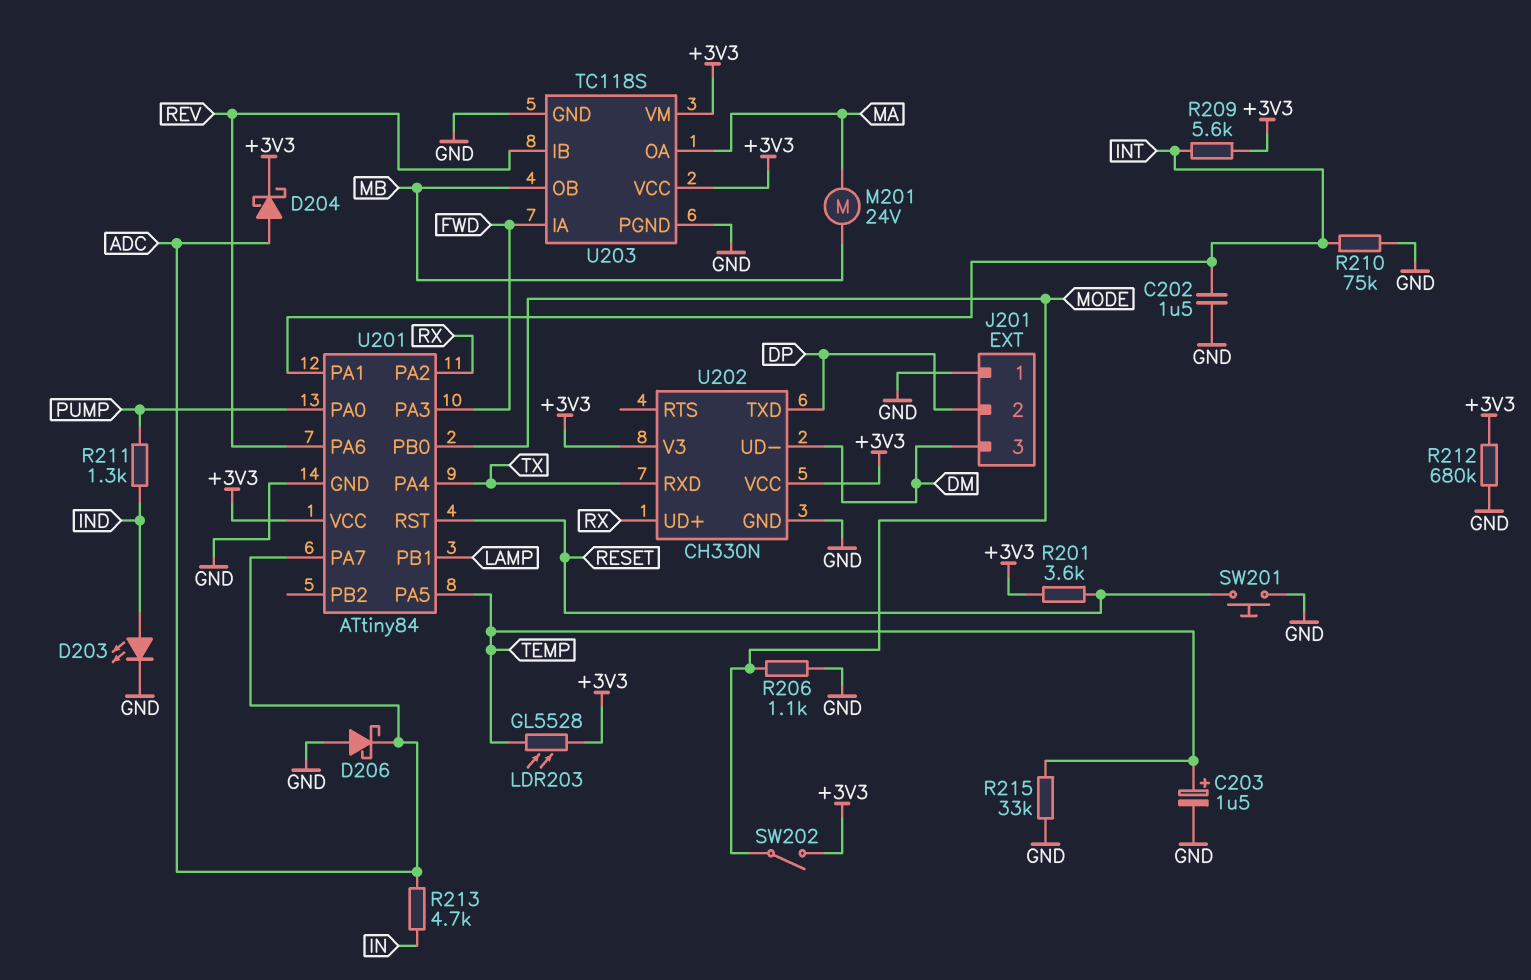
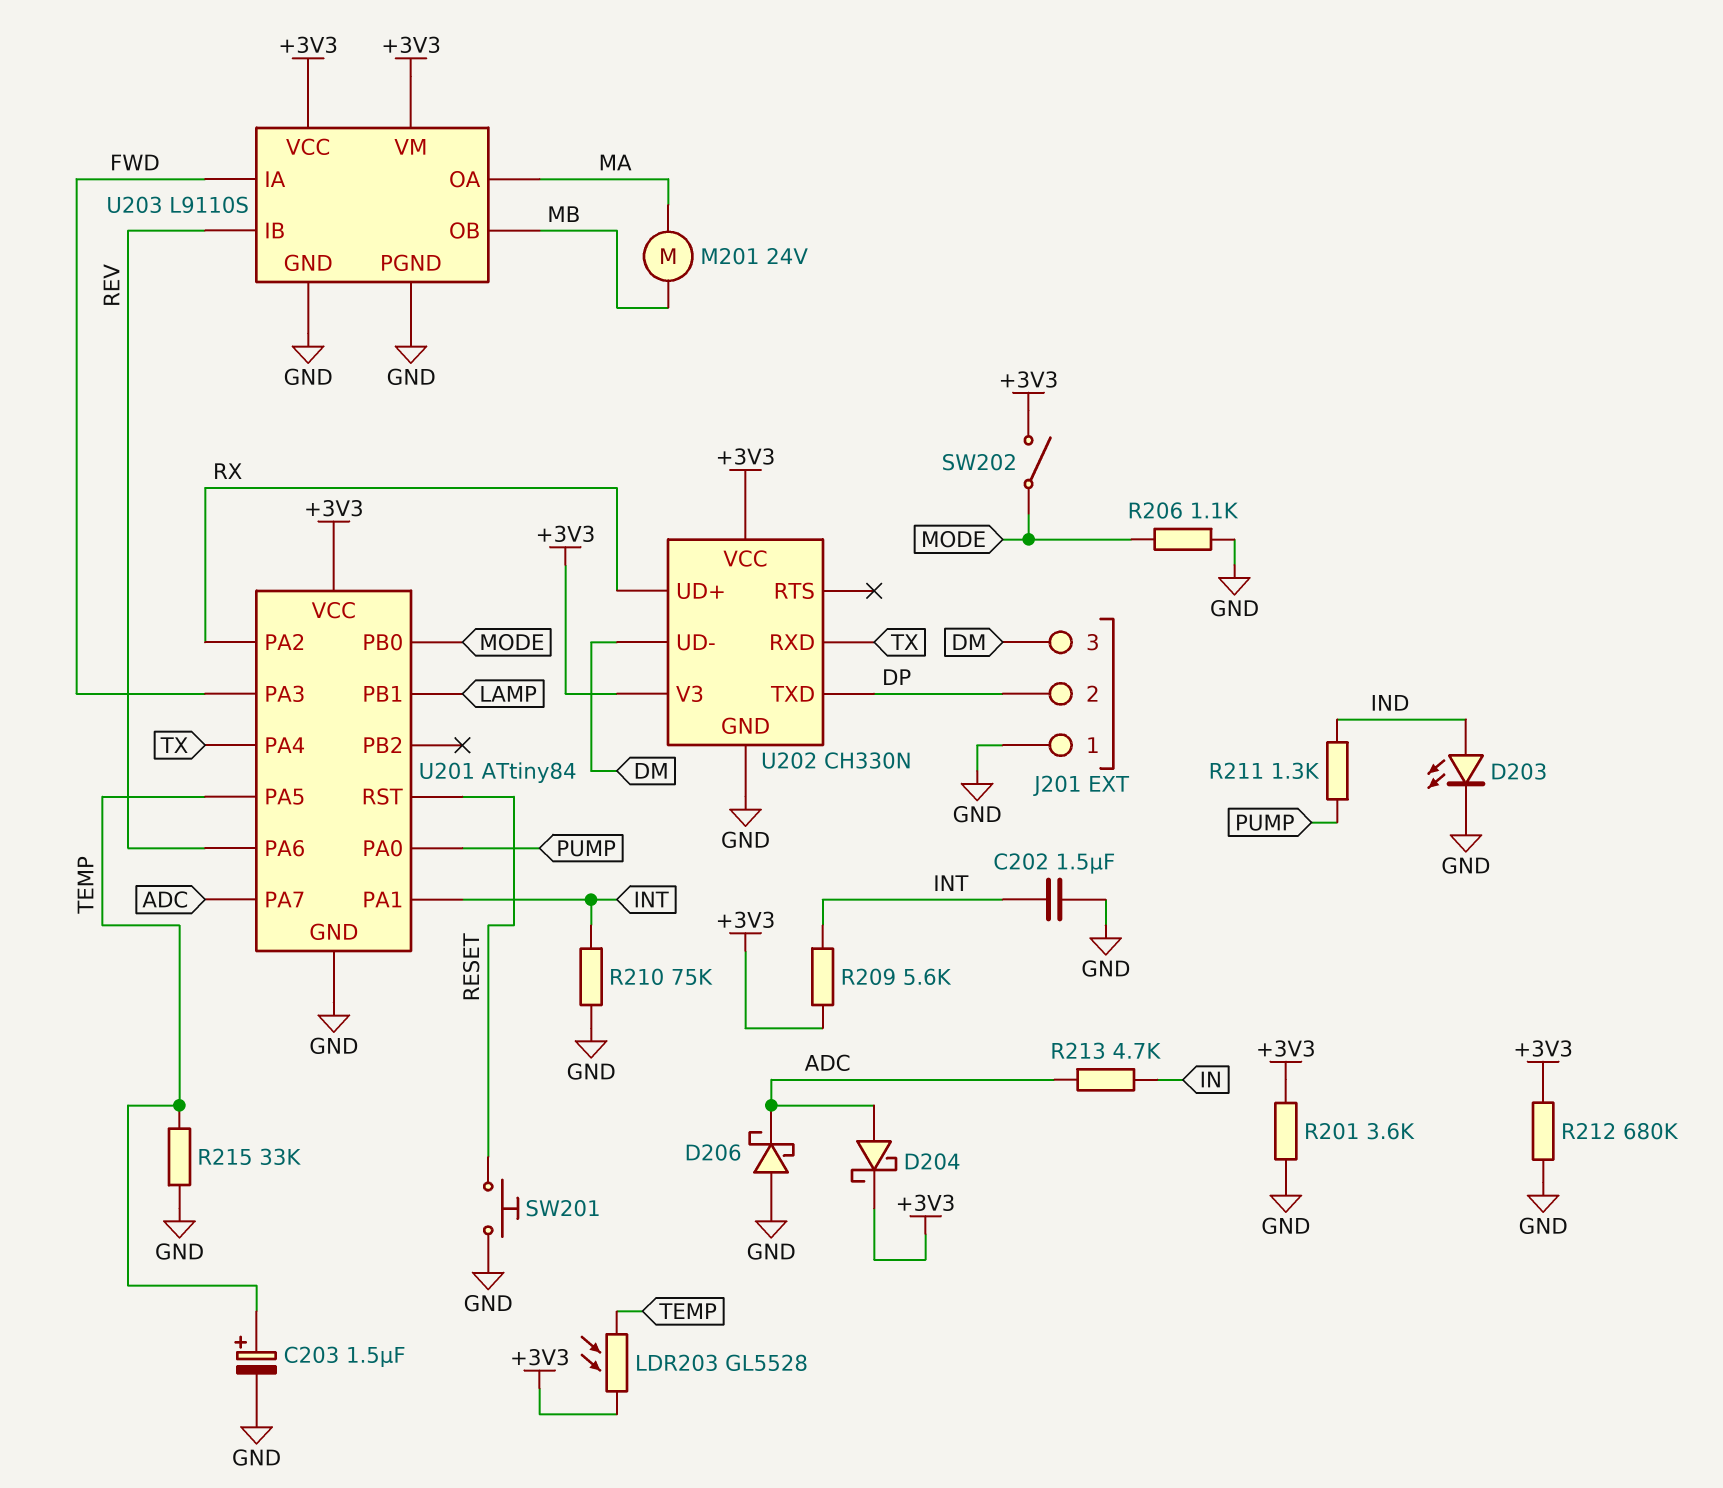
R201: 3.6k (+3V3, RESET) -> 3.6k (+3V3, GND)
U203: TC118S -> L9110S

